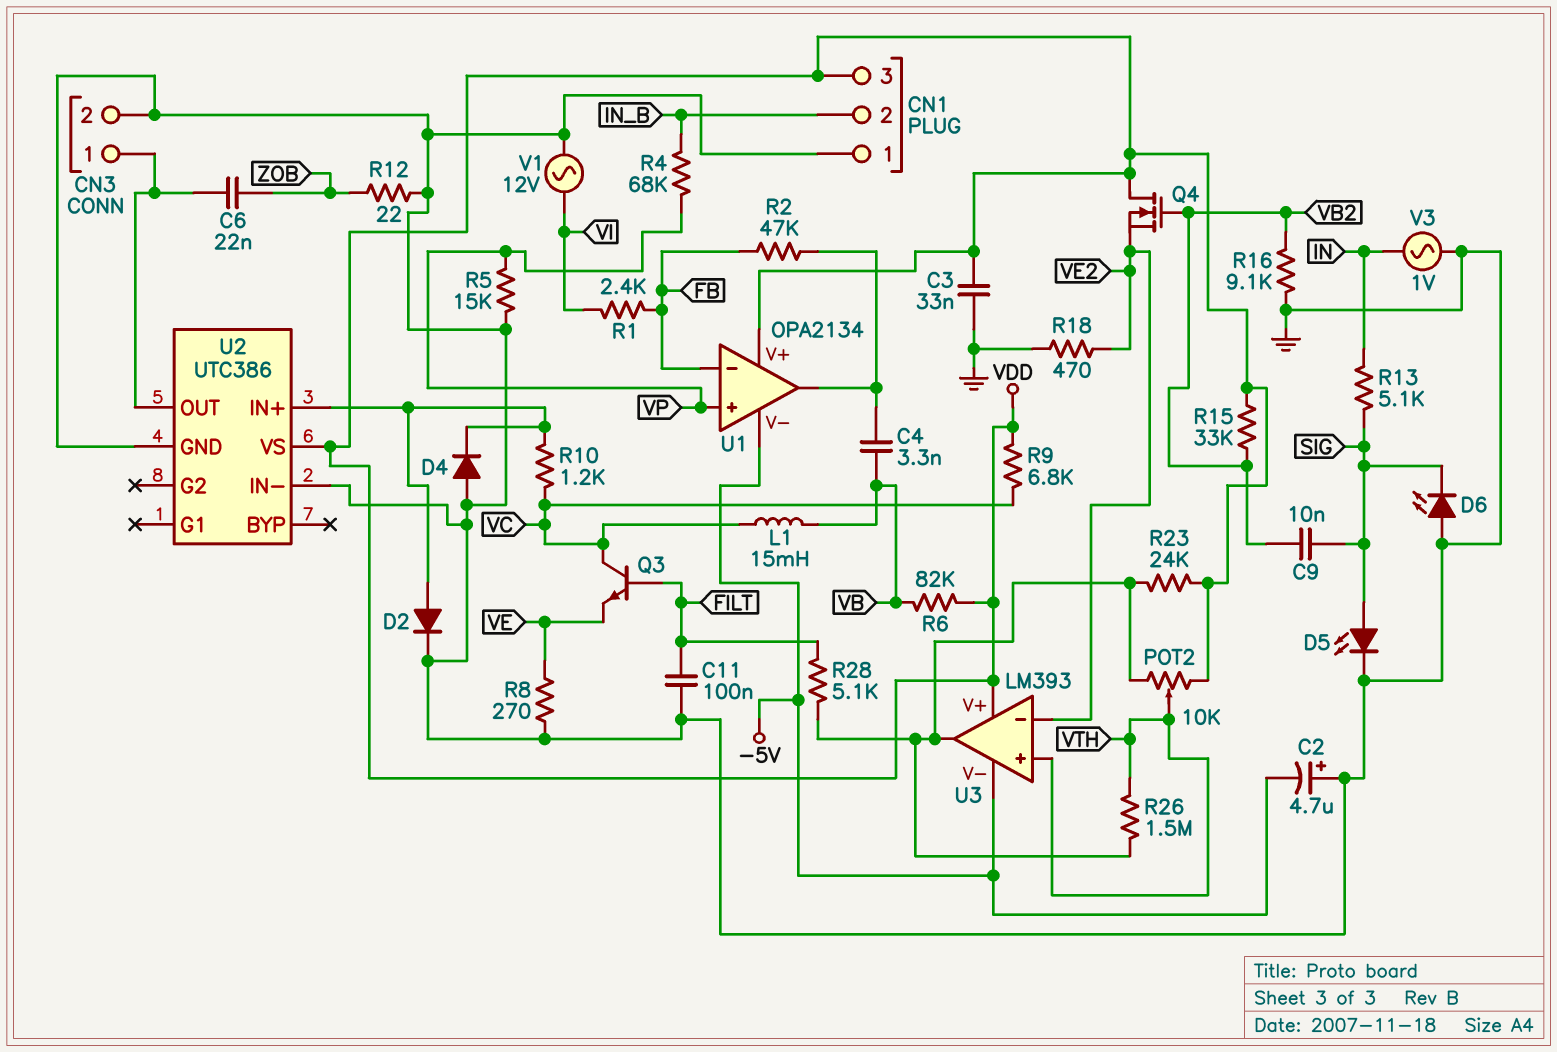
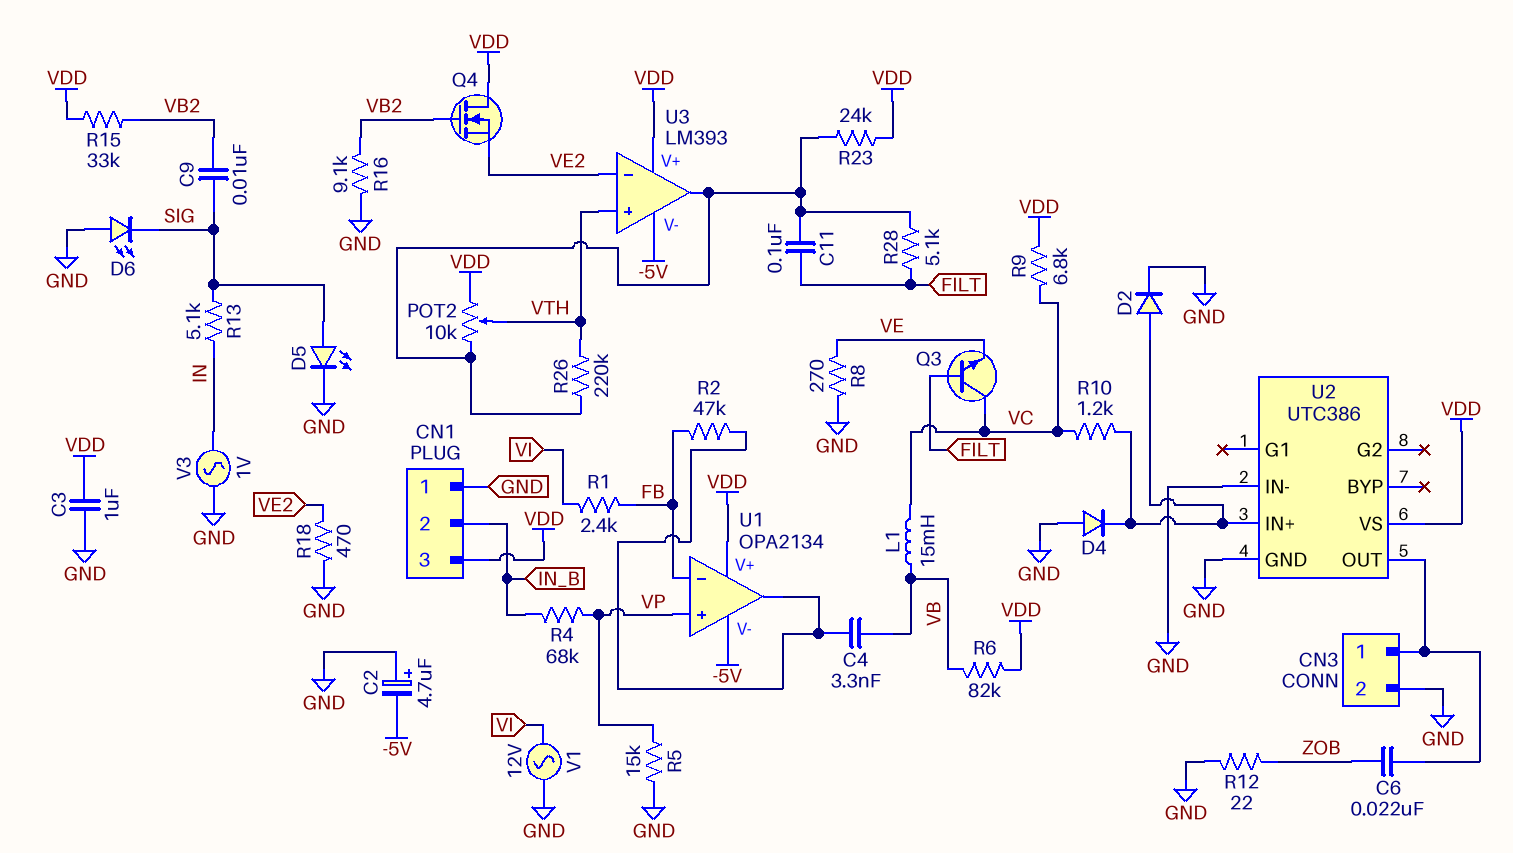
C3: 33nF (GND, VDD) -> 1uF (GND, VDD)
C11: 100nF (FILT, GND) -> 100nF (FILT, U3/out)
R26: 1.5M (U3/out, VTH) -> 220k (U3/out, VTH)

